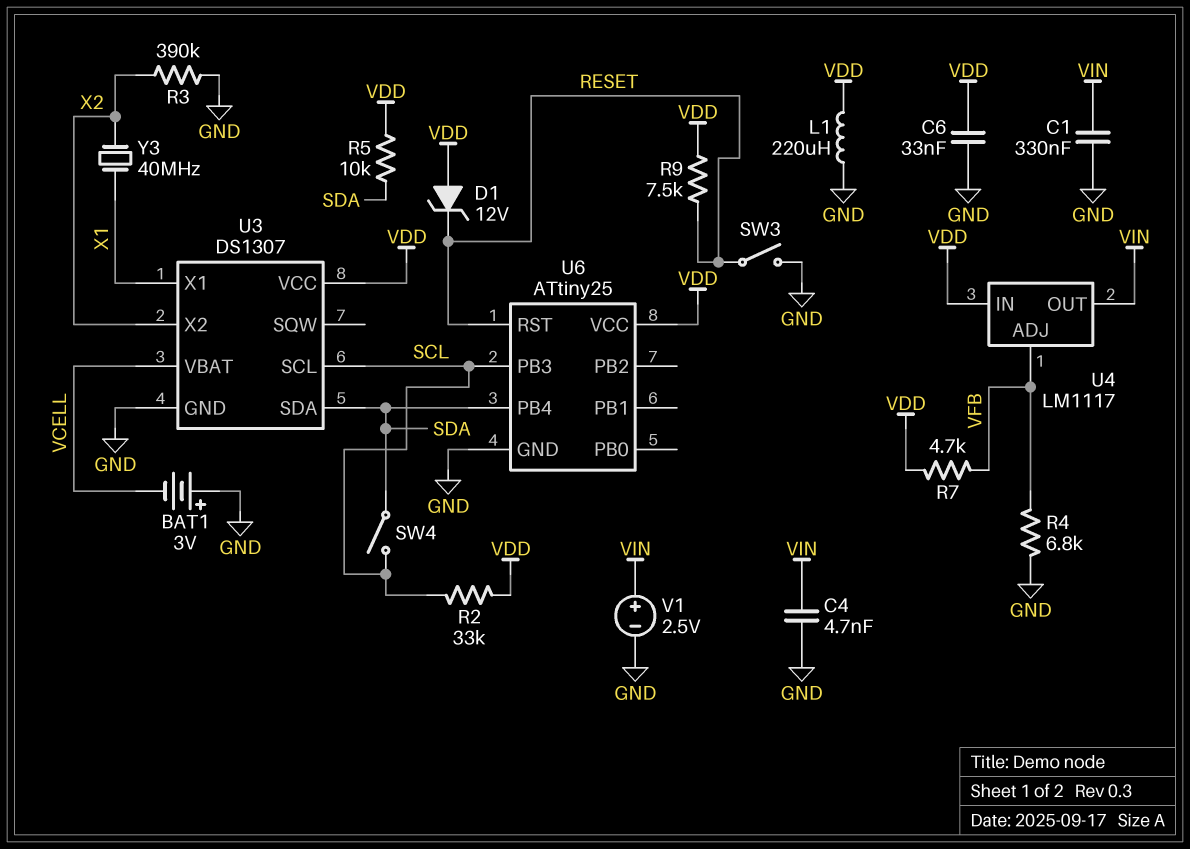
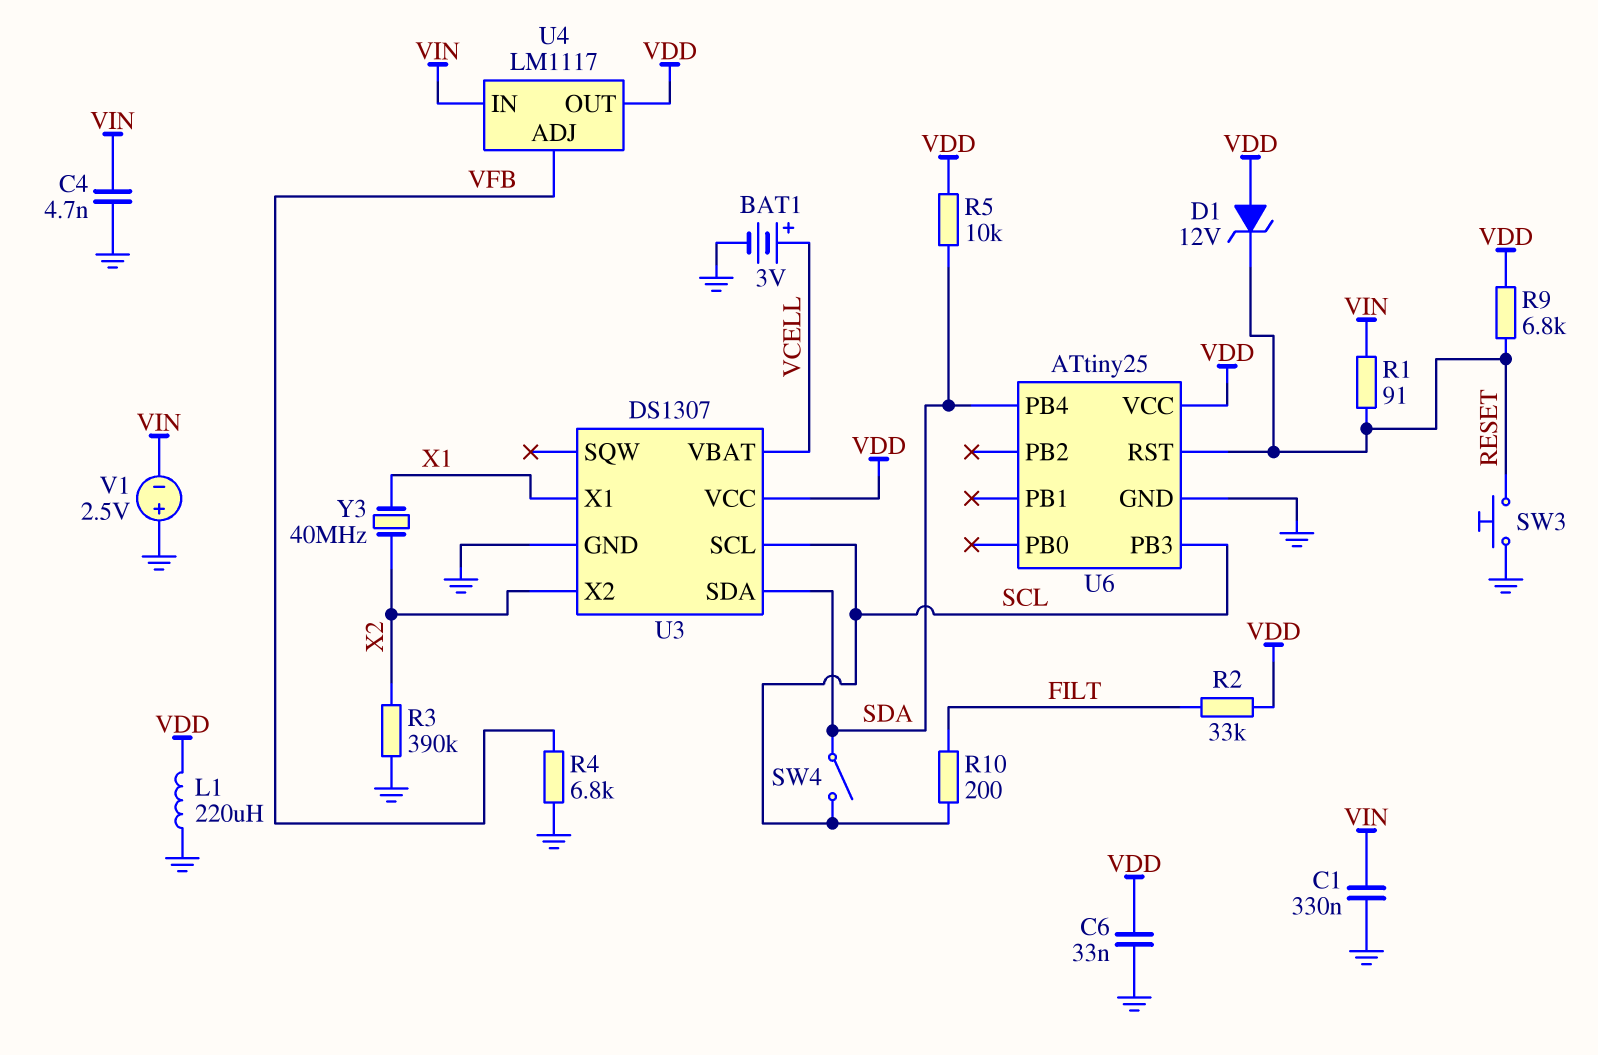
BAT1: 3V (plus GND, minus VCELL) -> 3V (plus VCELL, minus GND)
R1: none -> 91 (RESET, VIN)
R2: 33k (SCL, VDD) -> 33k (FILT, VDD)
R7: 4.7k (VDD, VFB) -> none
R9: 7.5k (RESET, VDD) -> 6.8k (RESET, VDD)
R10: none -> 200 (FILT, SCL)
SW3: switch (GND, RESET) -> button (GND, RESET)
U4 pin IN: VDD -> VIN
U4 pin OUT: VIN -> VDD
V1: 2.5V (plus VIN, minus GND) -> 2.5V (plus GND, minus VIN)

